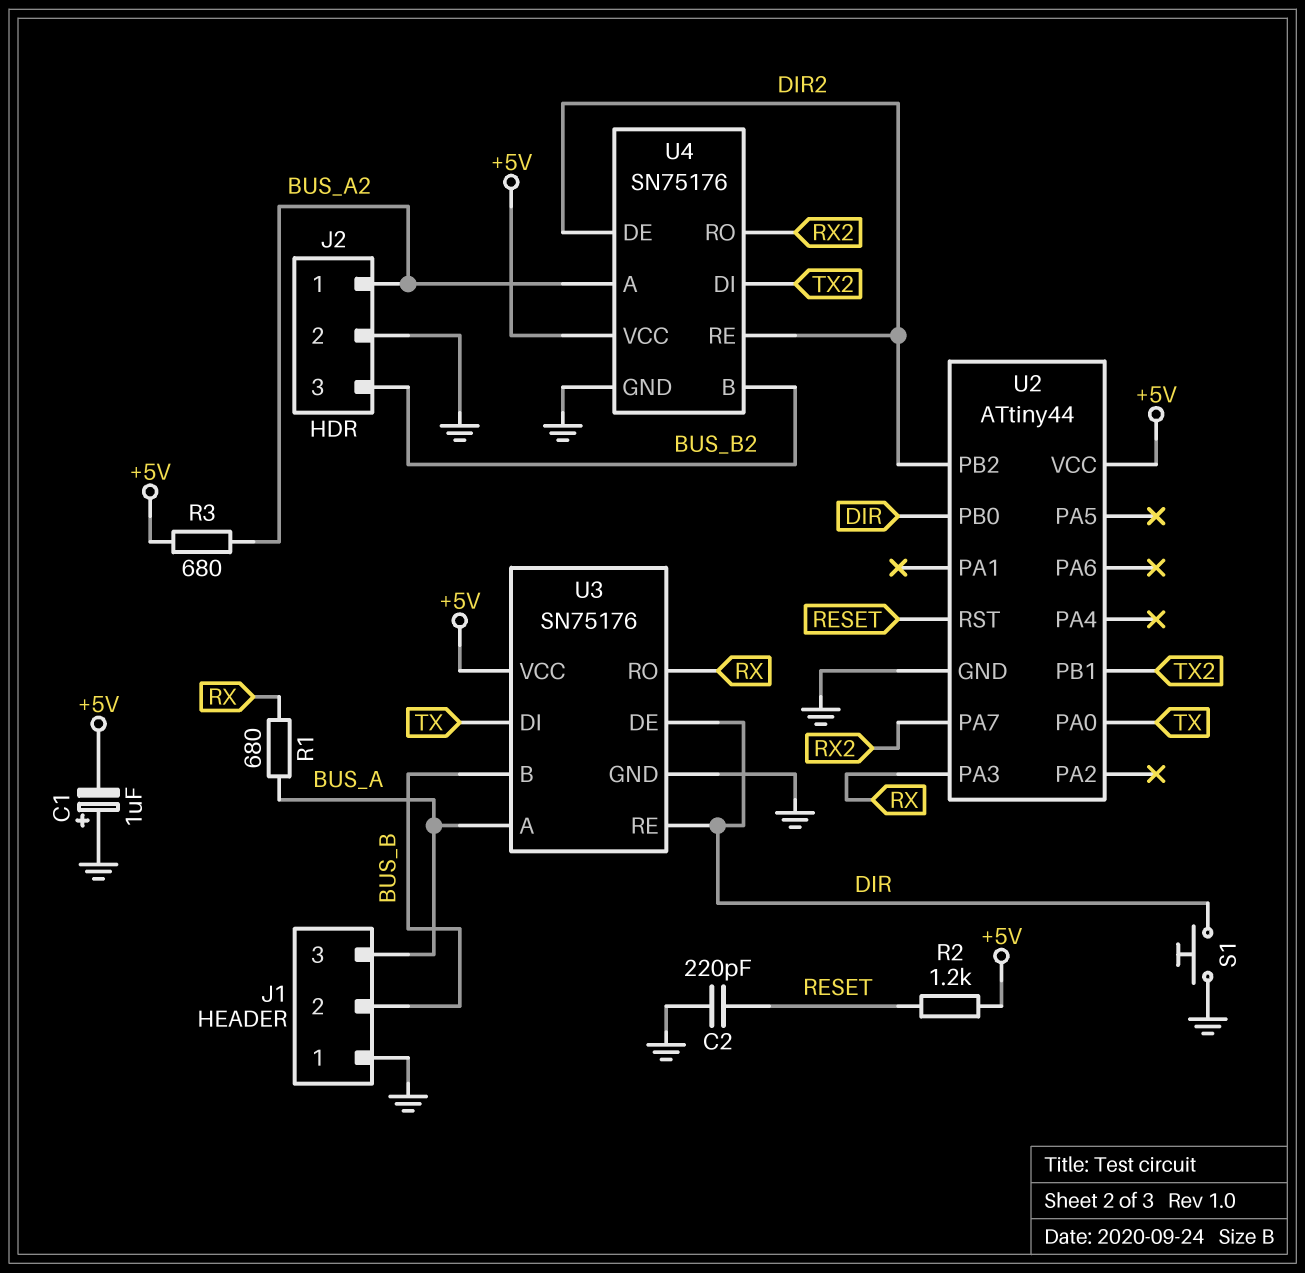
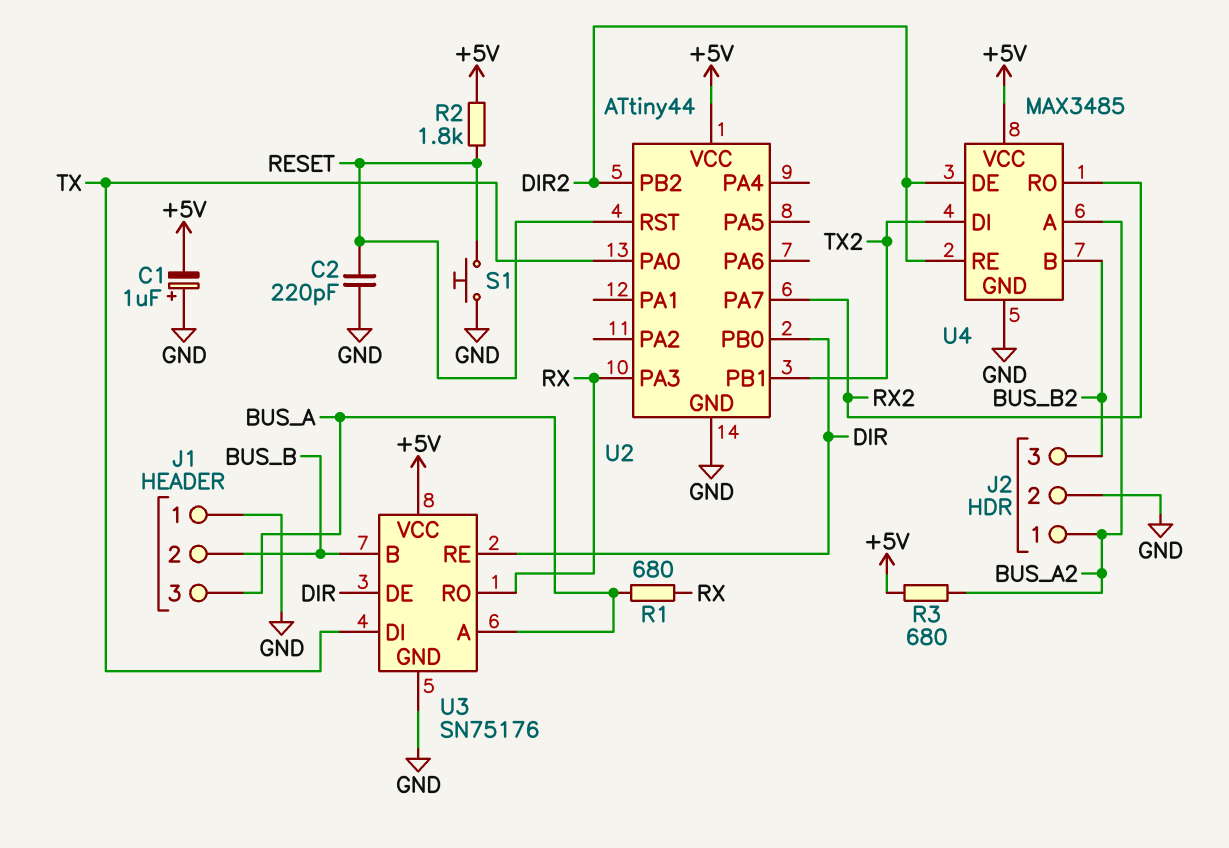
R2: 1.2k (+5V, RESET) -> 1.8k (+5V, RESET)
S1: button (DIR, GND) -> button (GND, RESET)
U4: SN75176 -> MAX3485

